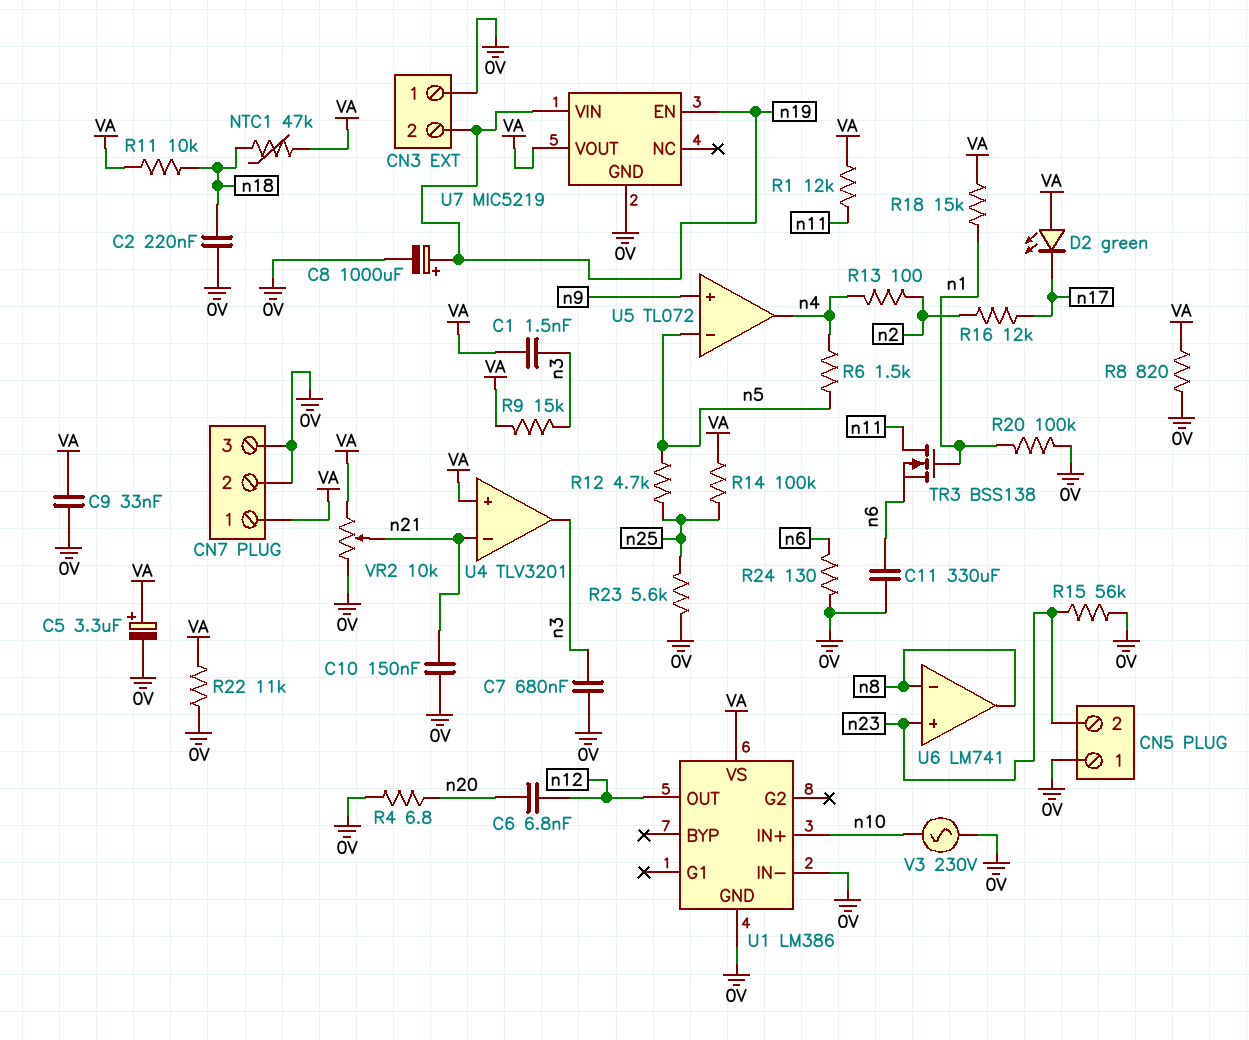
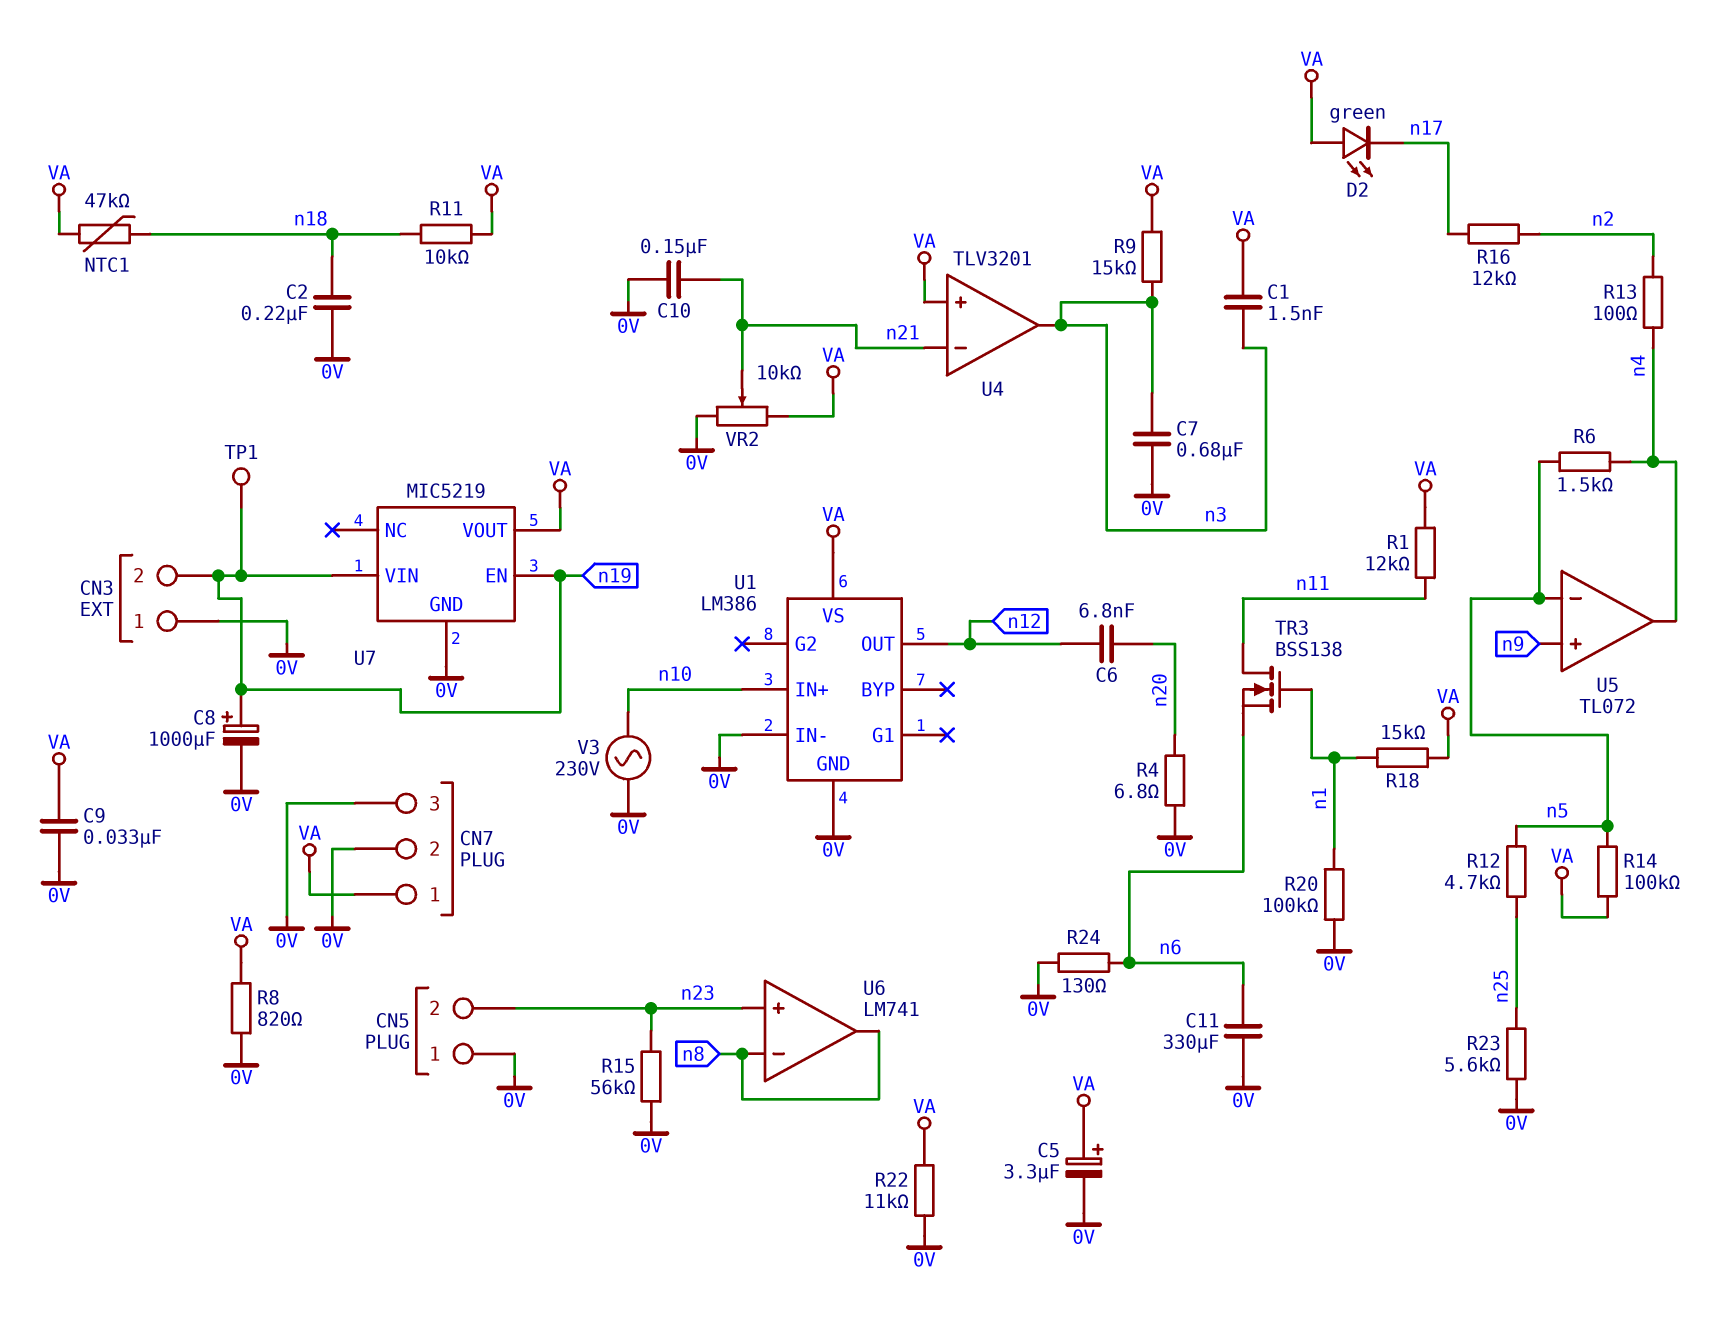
R14: 100k (VA, n25) -> 100k (VA, n5)
TP1: none -> test point (n19)

